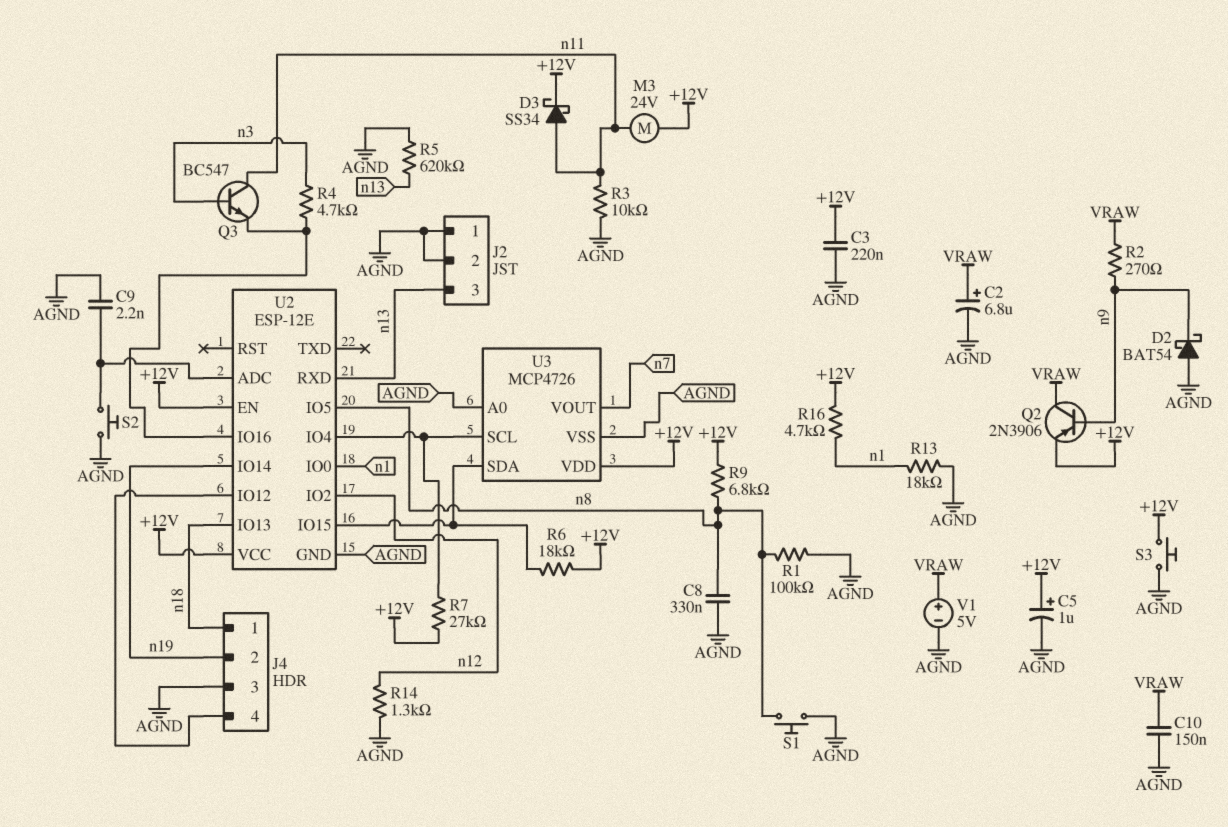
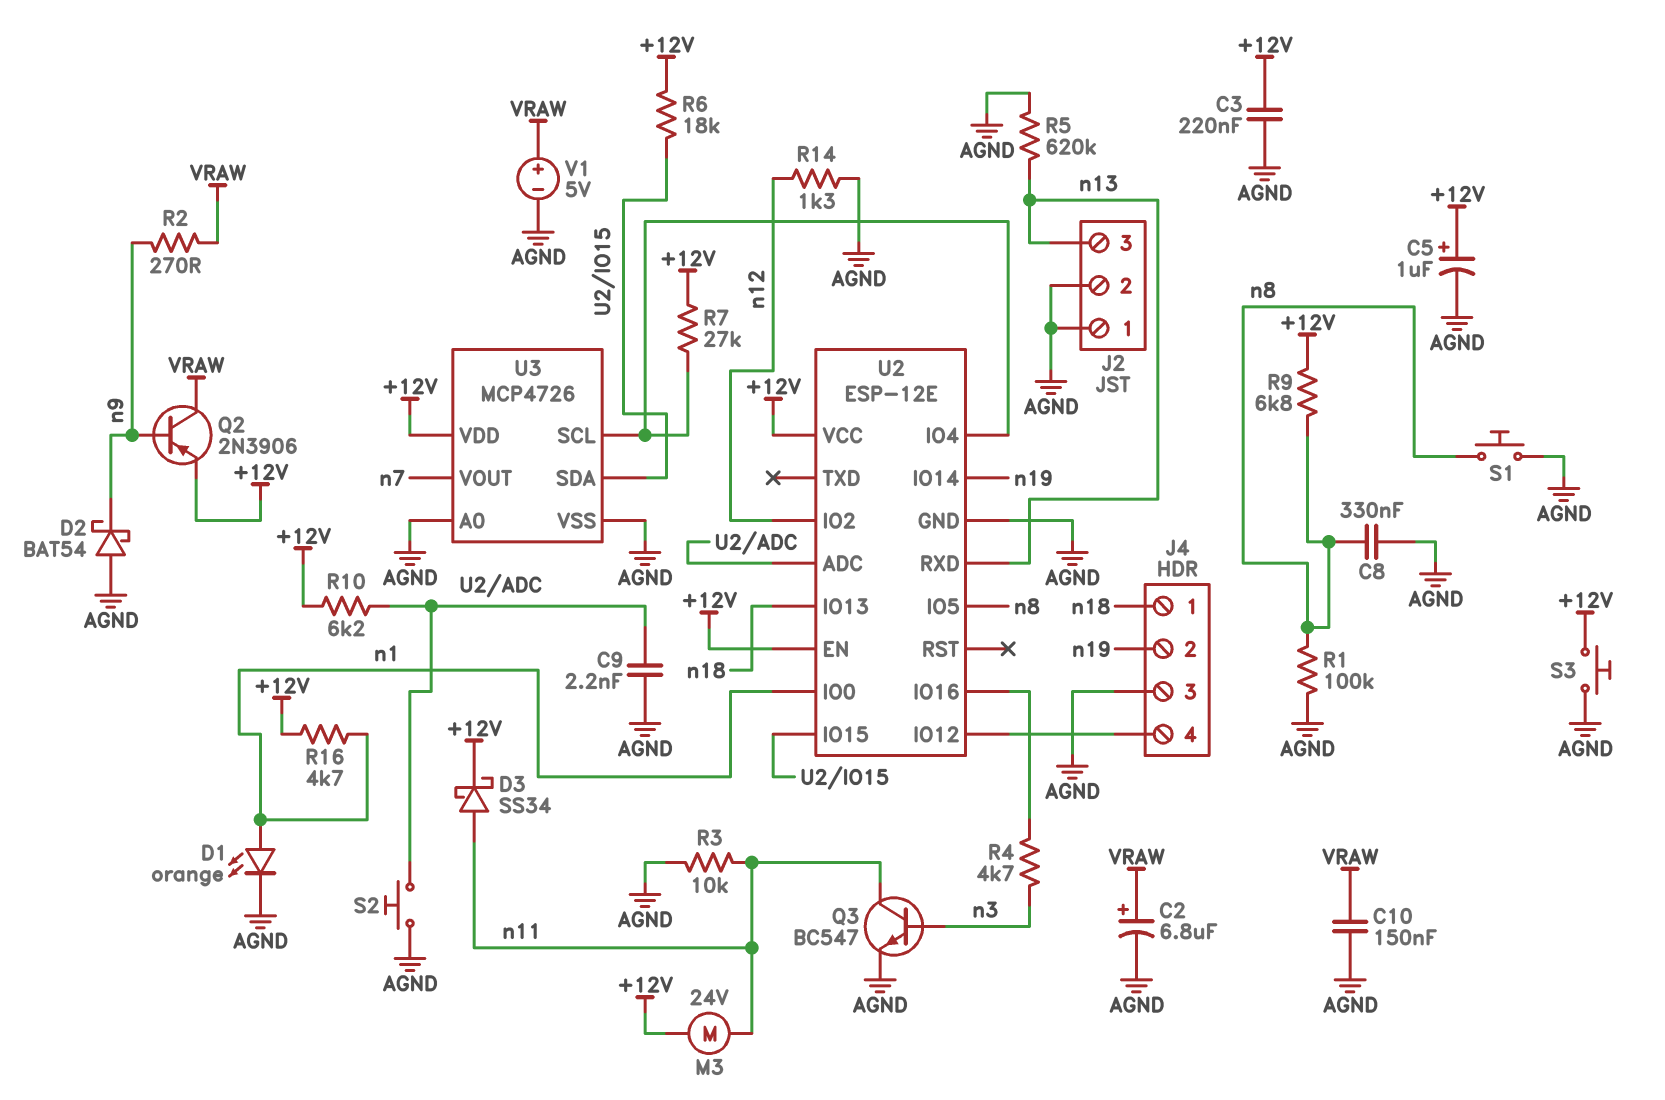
D1: none -> LED orange (A n1, K AGND)
Q3: NPN BC547 (B n3, C n11, E U2/IO16) -> NPN BC547 (B n3, C n11, E AGND)
R10: none -> 6.2k (+12V, U2/ADC)
R13: 18k (AGND, n1) -> none

